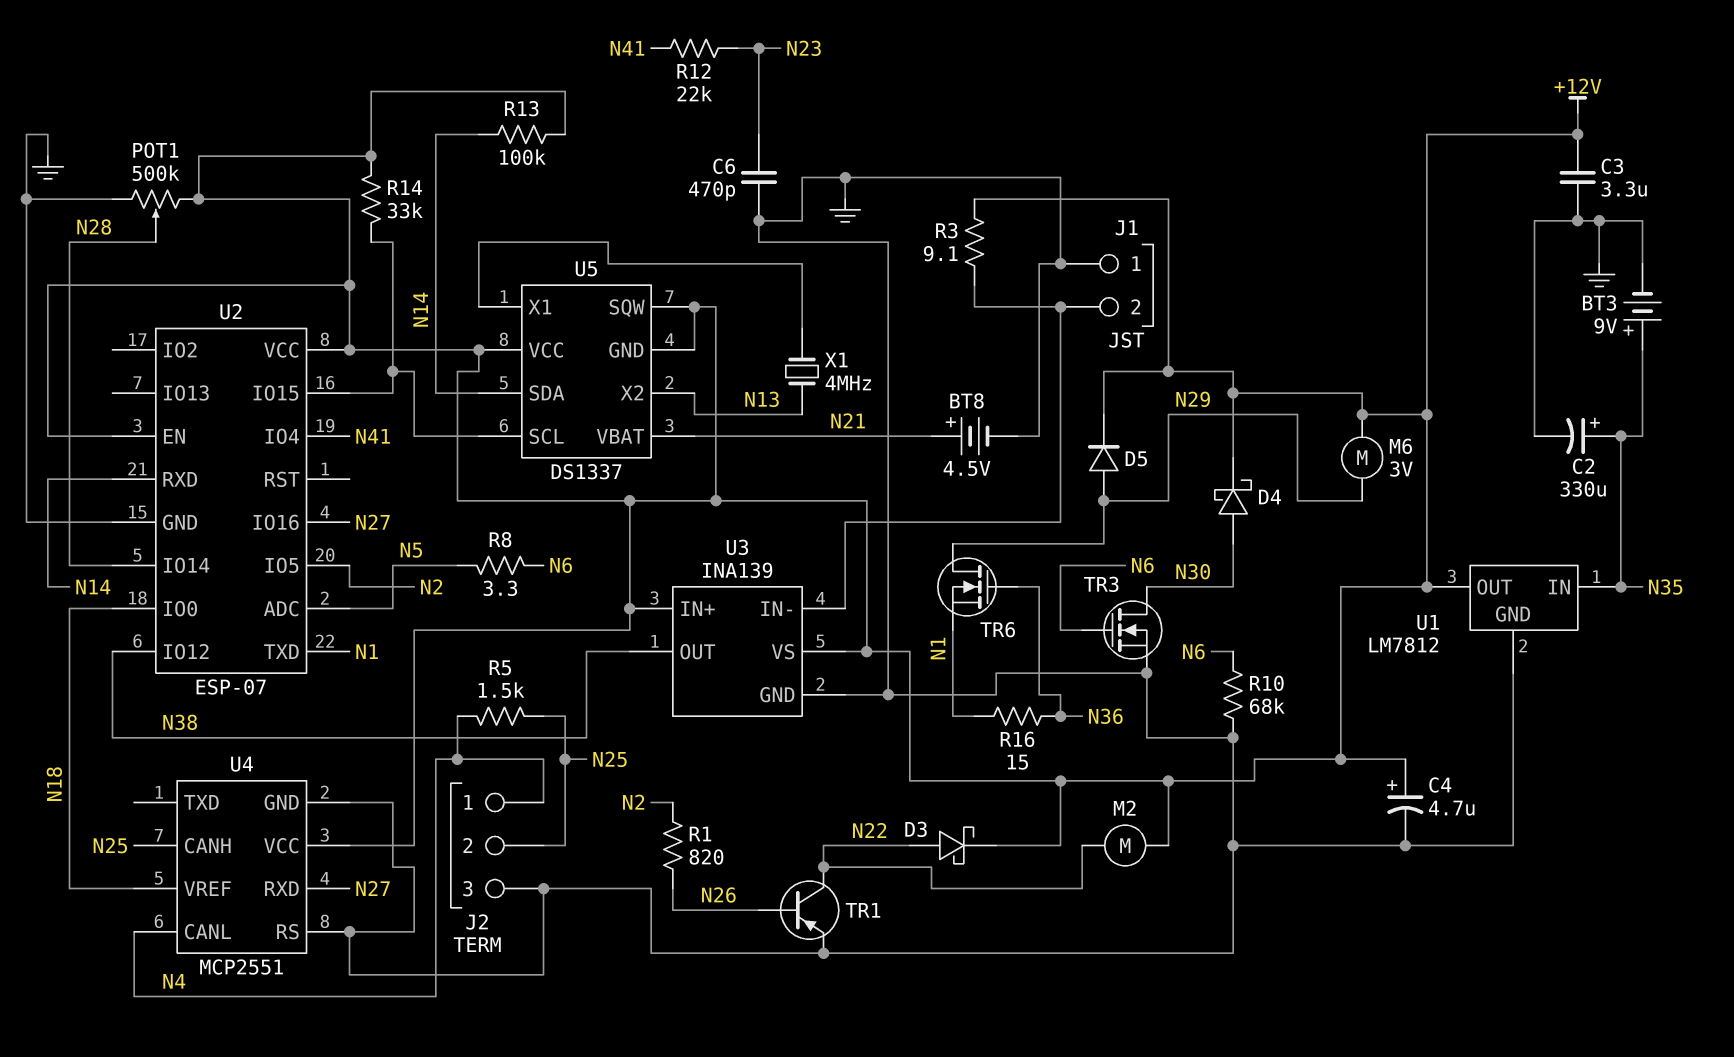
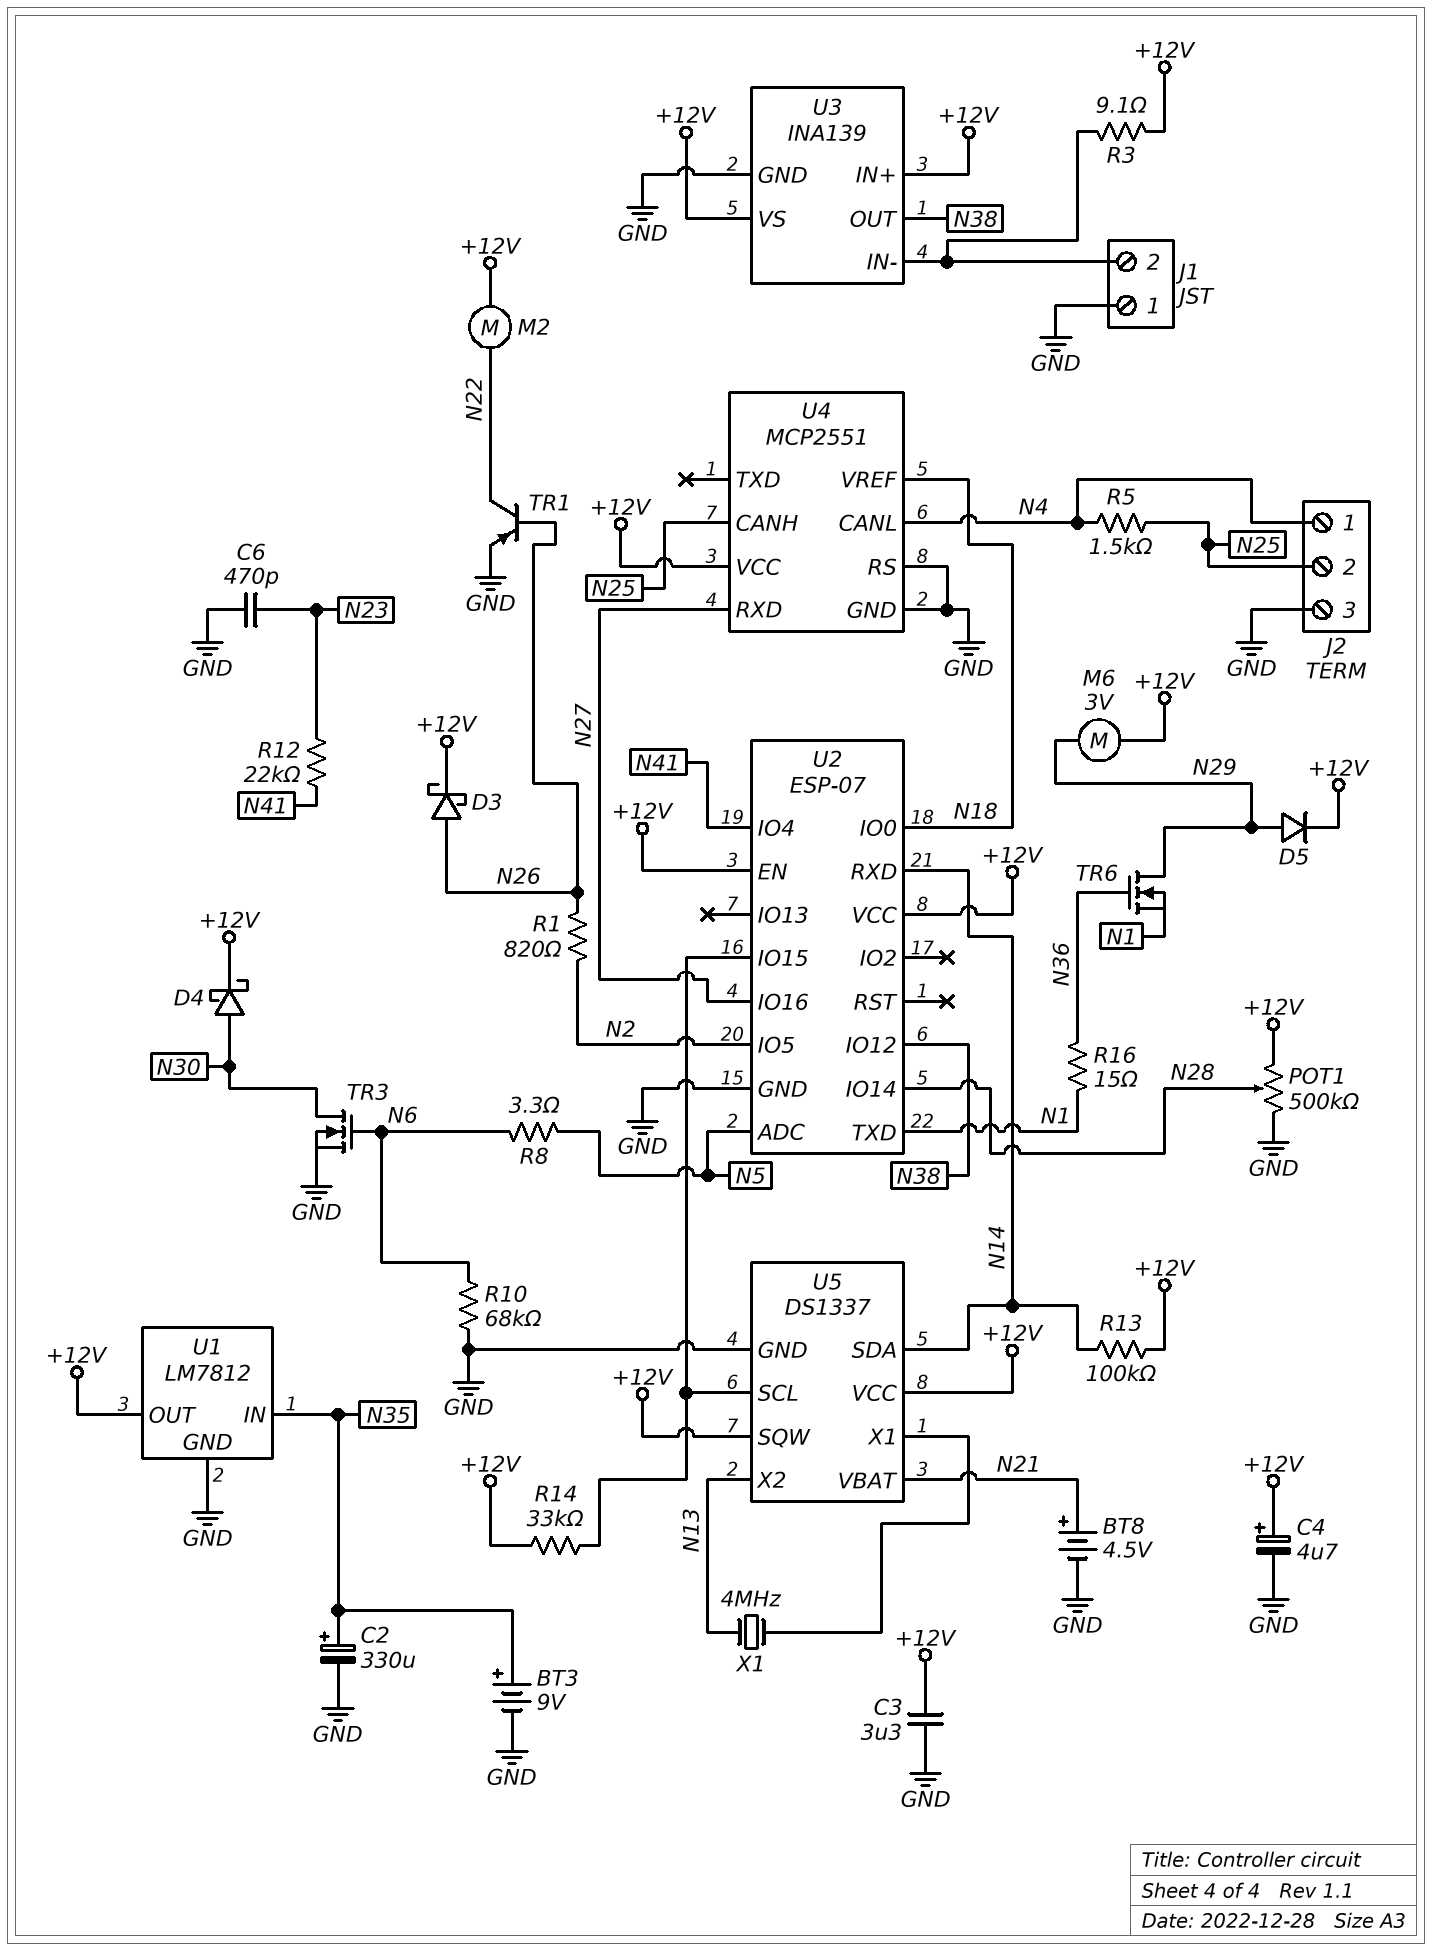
D3: schottky (A N22, K +12V) -> schottky (A N26, K +12V)
U5 pin GND: +12V -> GND

